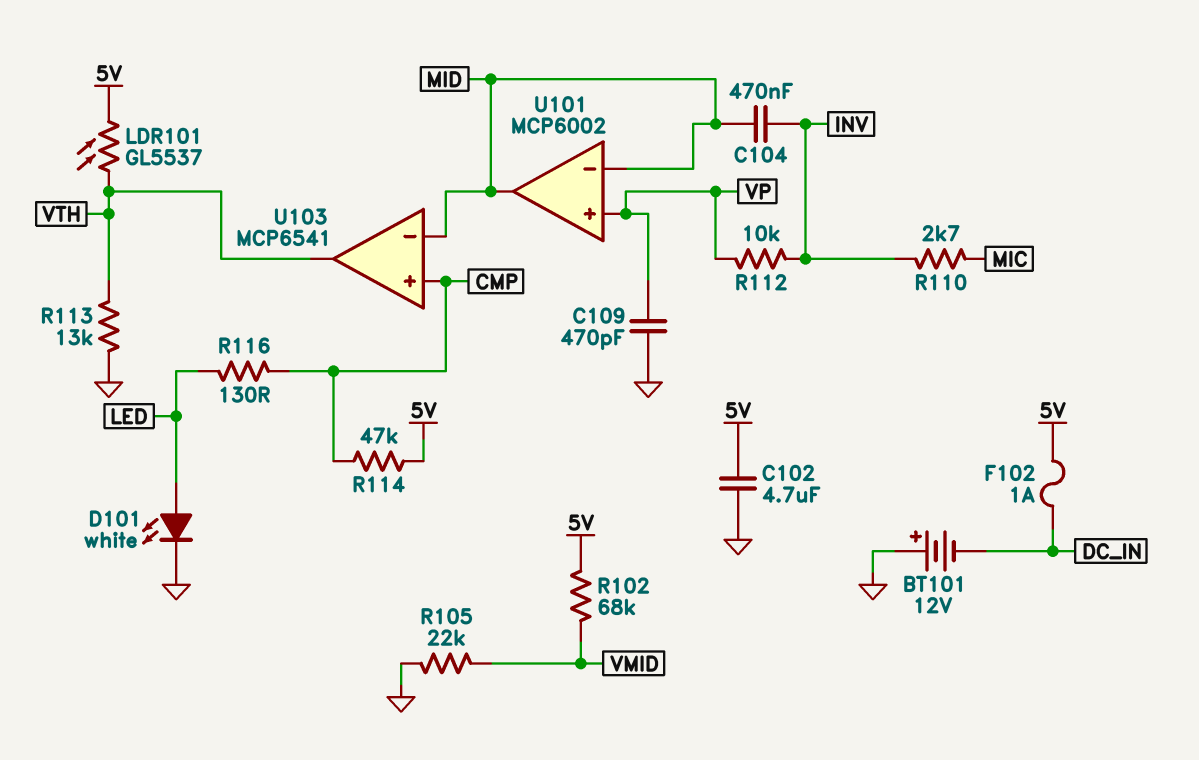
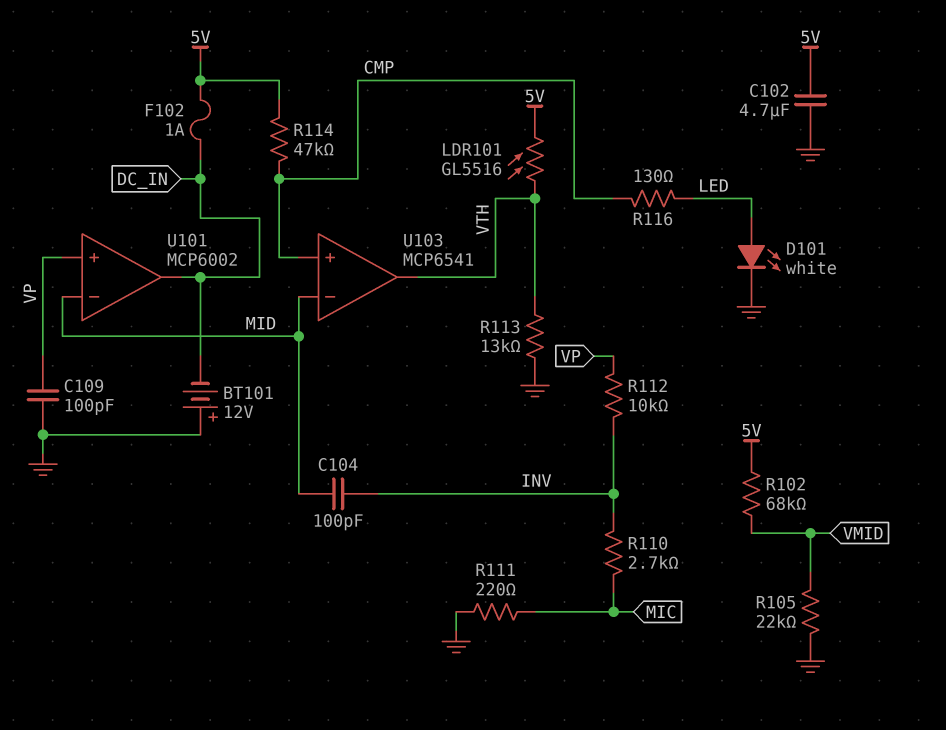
C104: 470nF (INV, MID) -> 100pF (INV, MID)
C109: 470pF (GND, VP) -> 100pF (GND, VP)
LDR101: GL5537 (5V, VTH) -> GL5516 (5V, VTH)
R111: none -> 220 (GND, MIC)
U101 pin out: MID -> DC_IN

